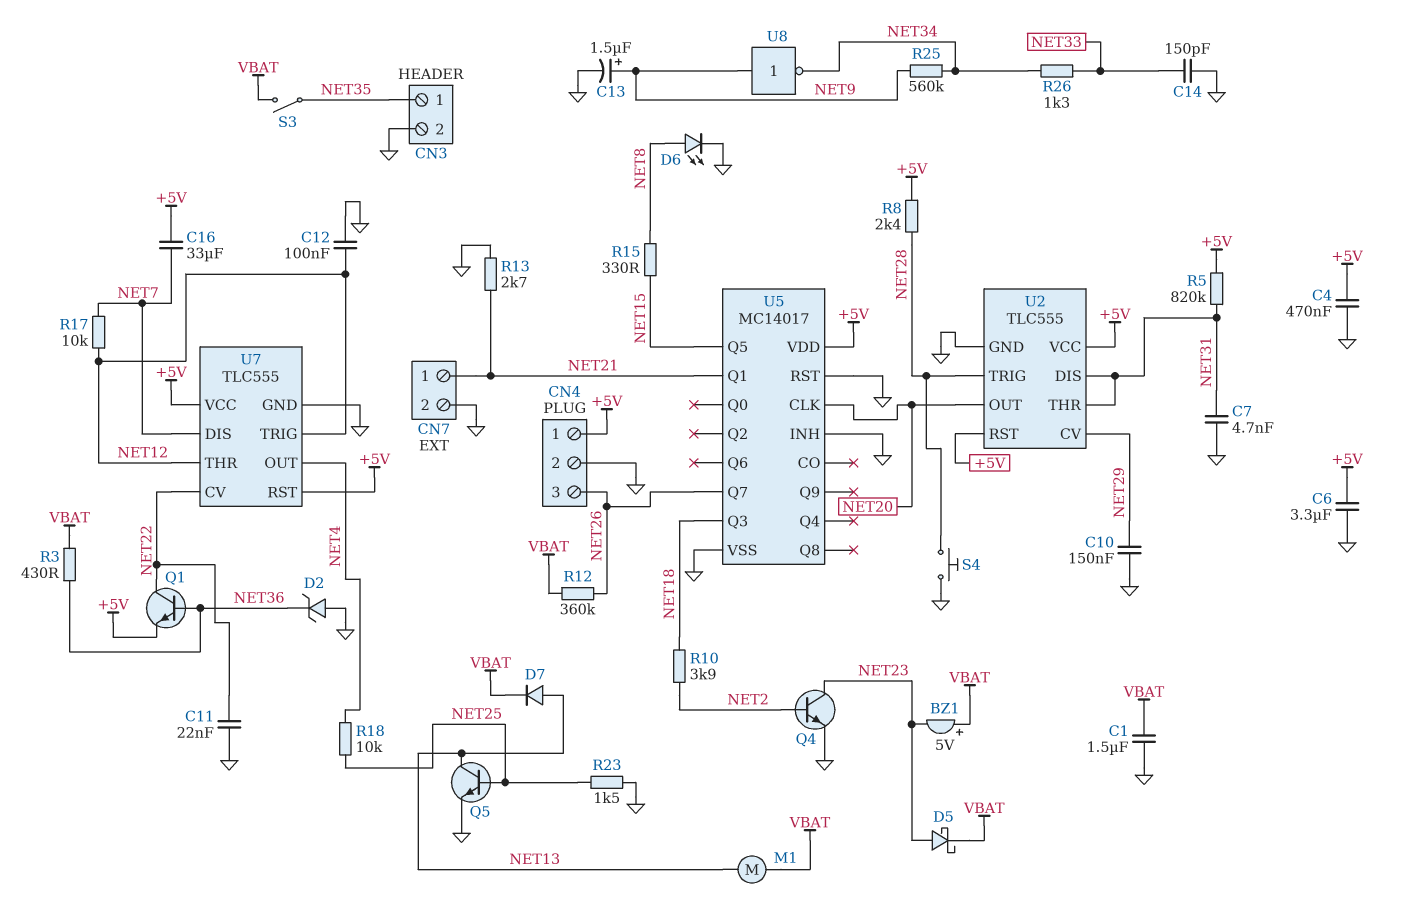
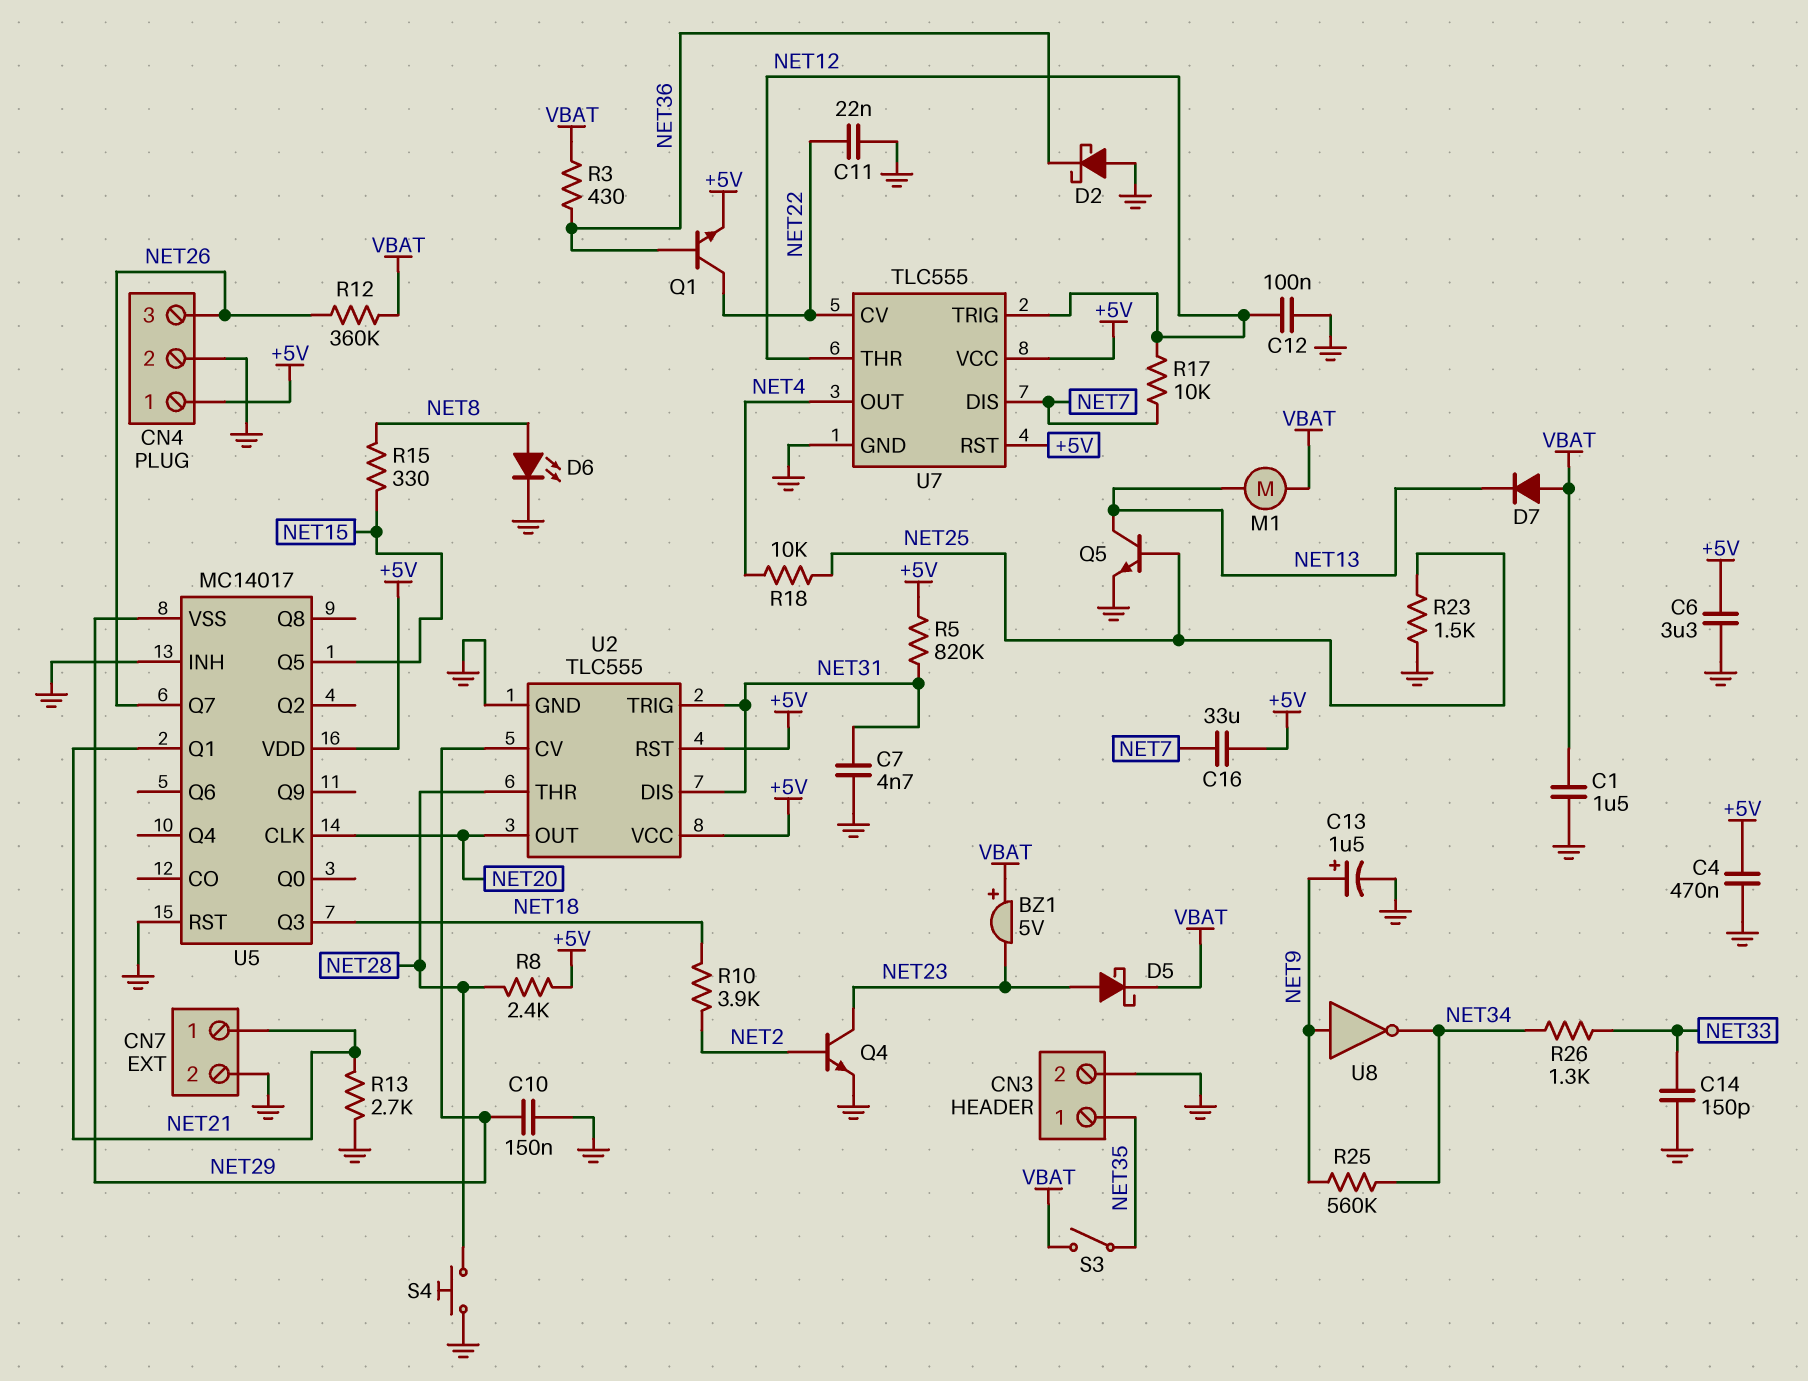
D2: zener (A GND, K NET36) -> schottky (A GND, K NET36)
D7: diode (A NET13, K VBAT) -> diode (A VBAT, K NET13)
U2 pin THR: NET31 -> NET28
U2 pin TRIG: NET28 -> NET31
U5 pin VSS: GND -> NET29

